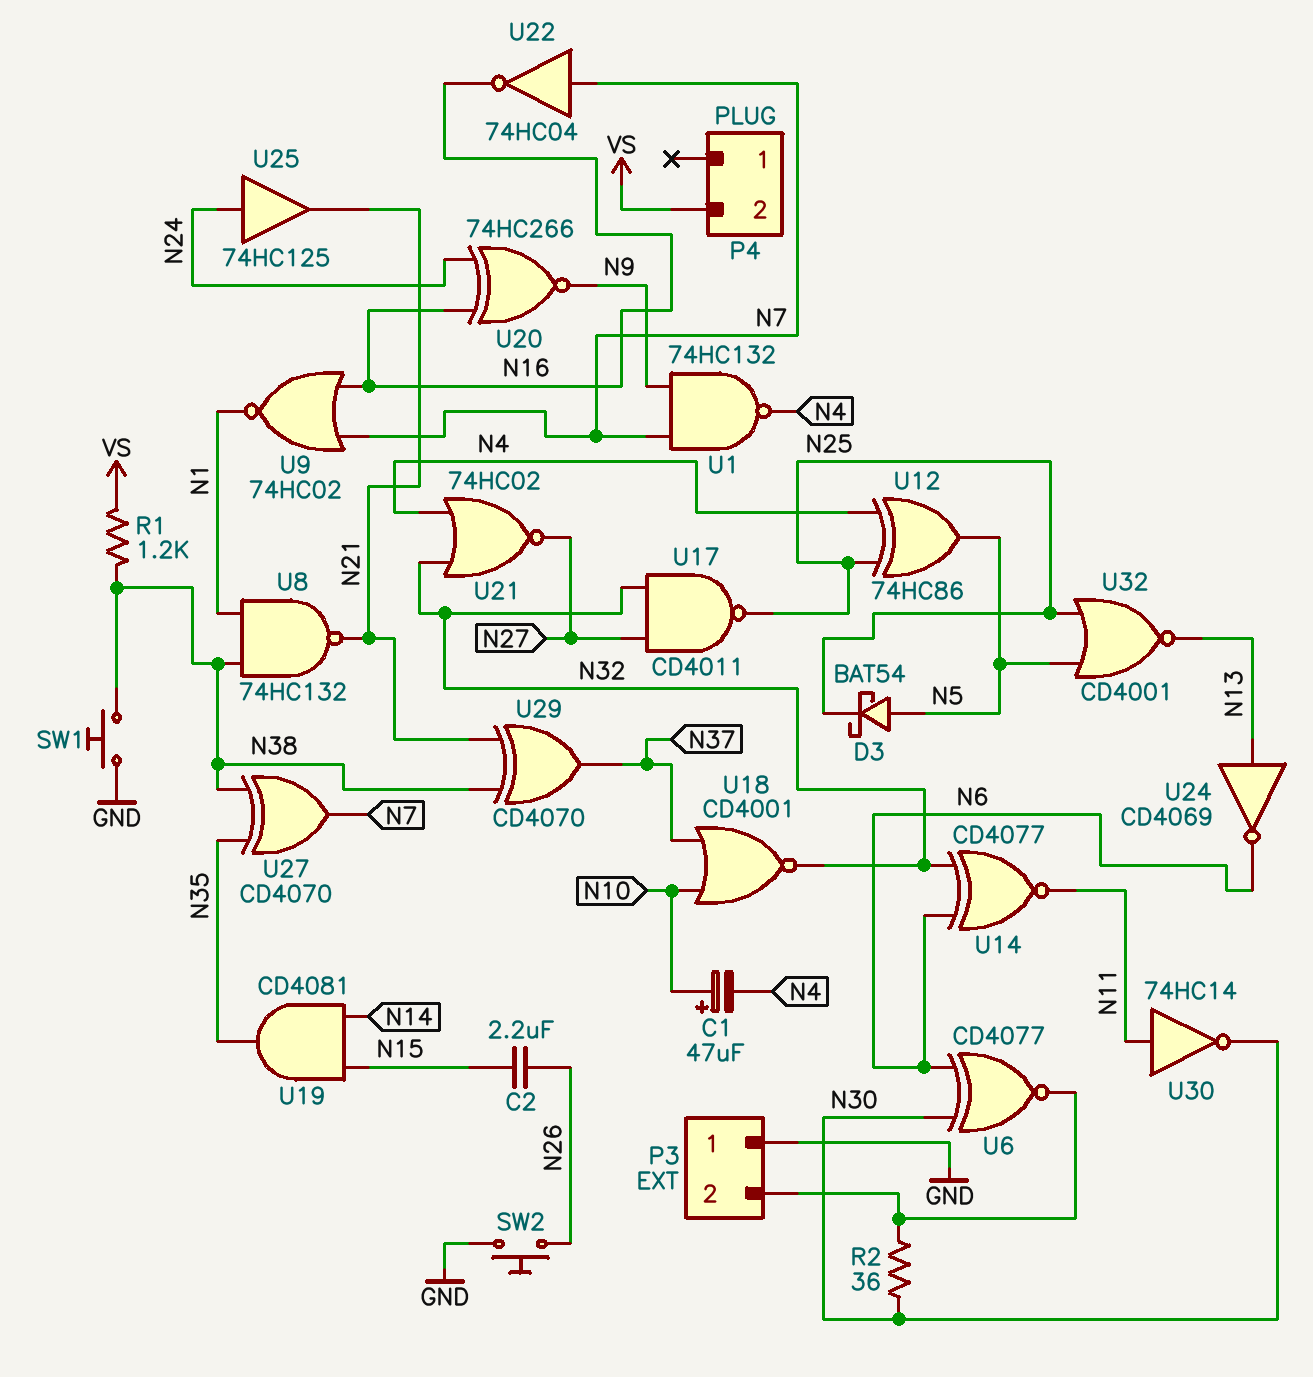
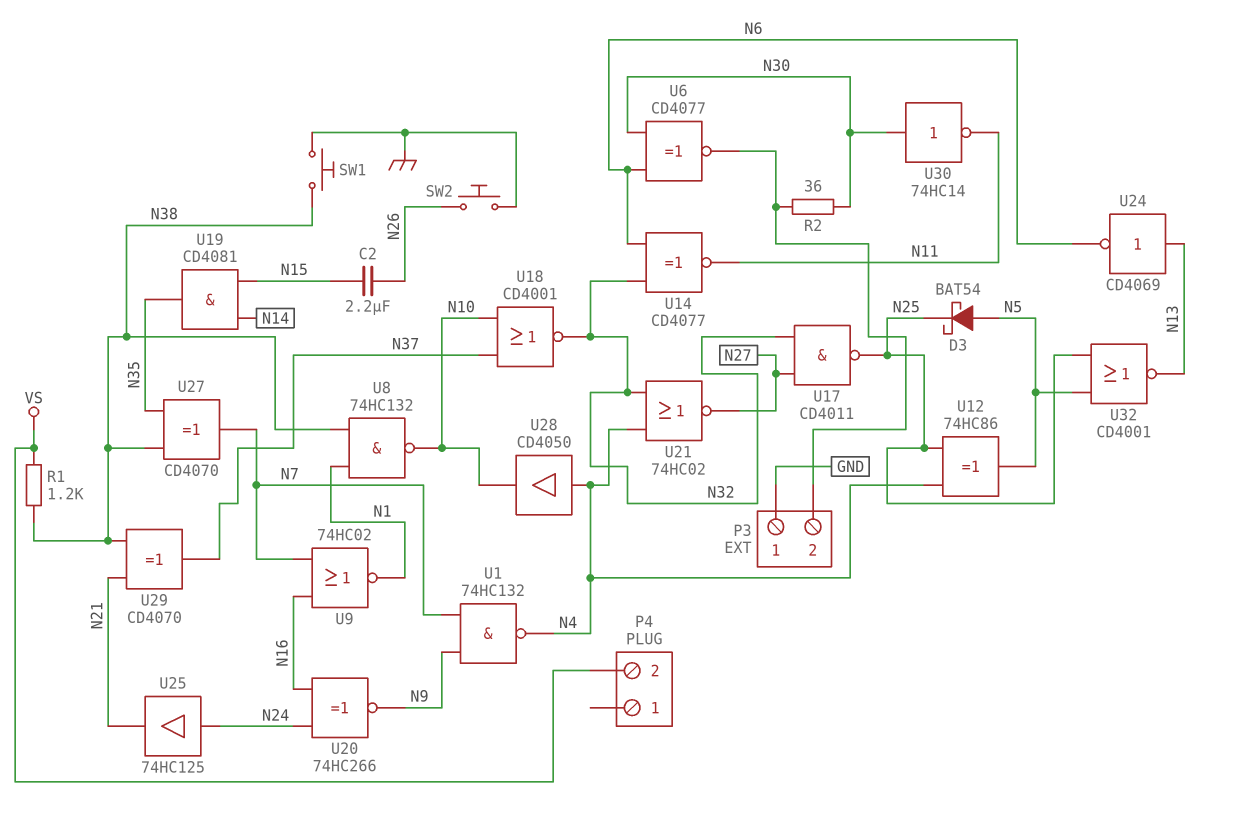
C1: 47uF (plus N10, minus N4) -> none
U8: NAND 74HC132 (in N1, in N38, out N21) -> NAND 74HC132 (in N1, in N38, out N10)
U22: NOT 74HC04 (in N7, out N16) -> none
U28: none -> buffer CD4050 (in N4, out N10)
U30: NOT 74HC14 (in N11, out N30) -> NOT 74HC14 (in N30, out N11)

